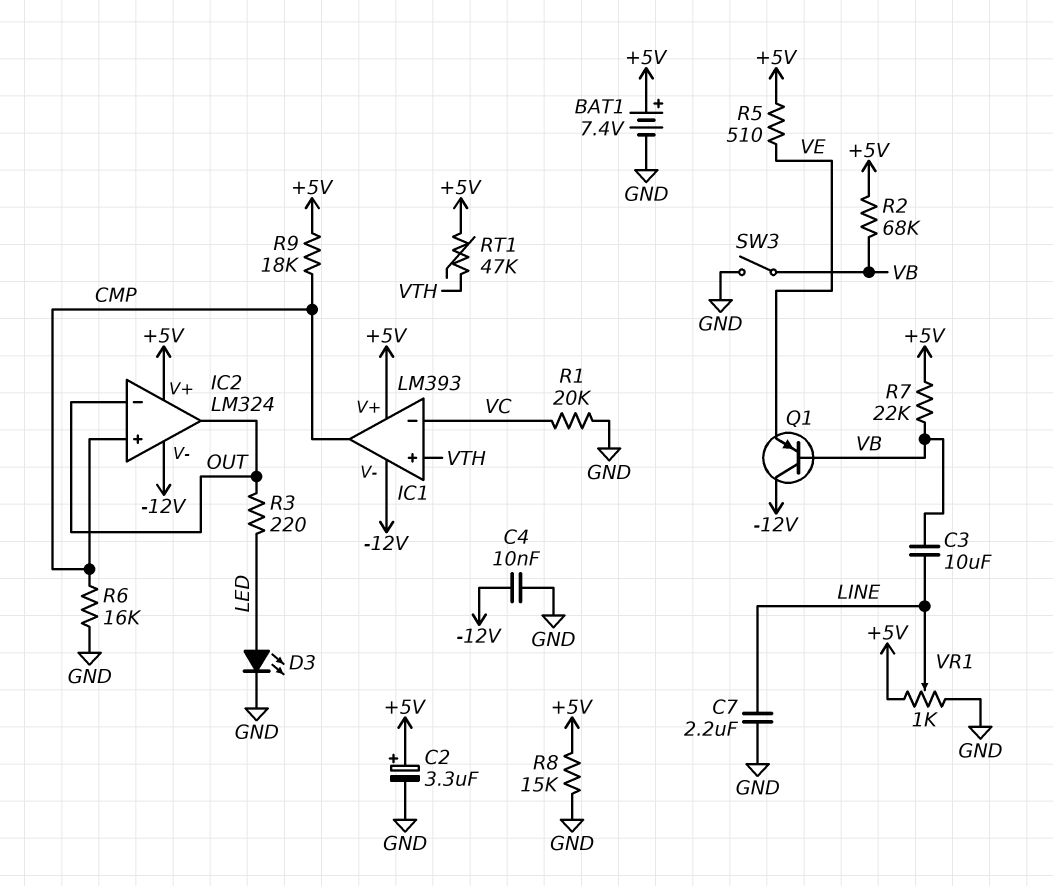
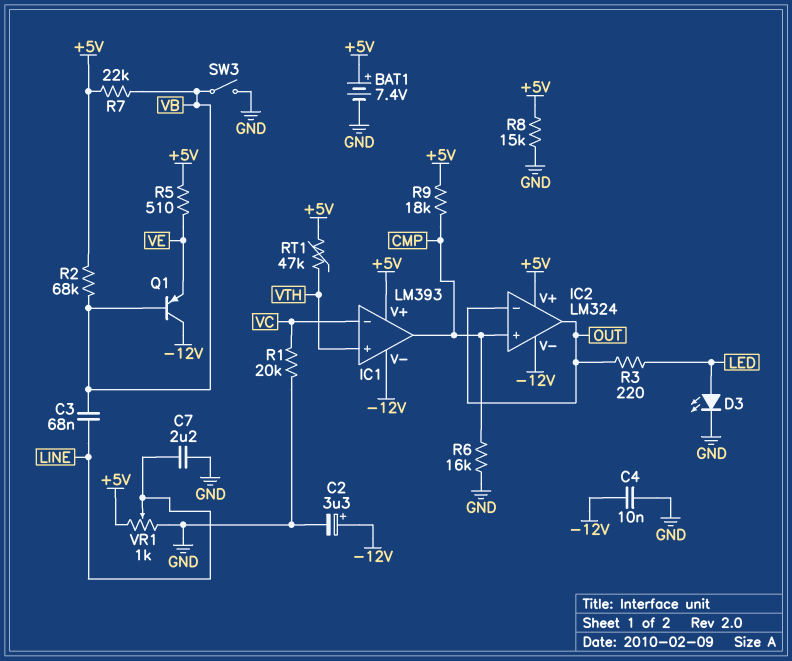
C2: 3.3uF (plus +5V, minus GND) -> 3.3uF (plus -12V, minus GND)
C3: 10uF (LINE, VB) -> 68nF (LINE, VB)

